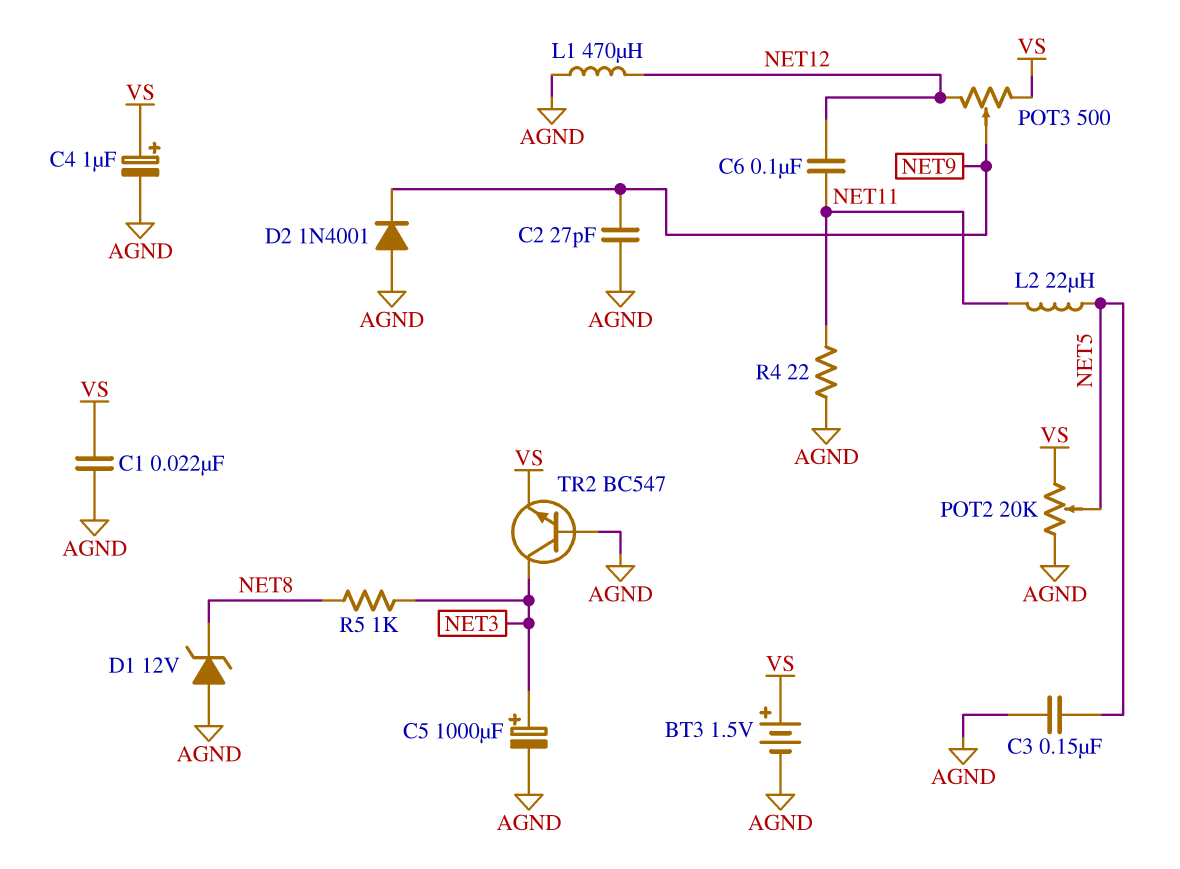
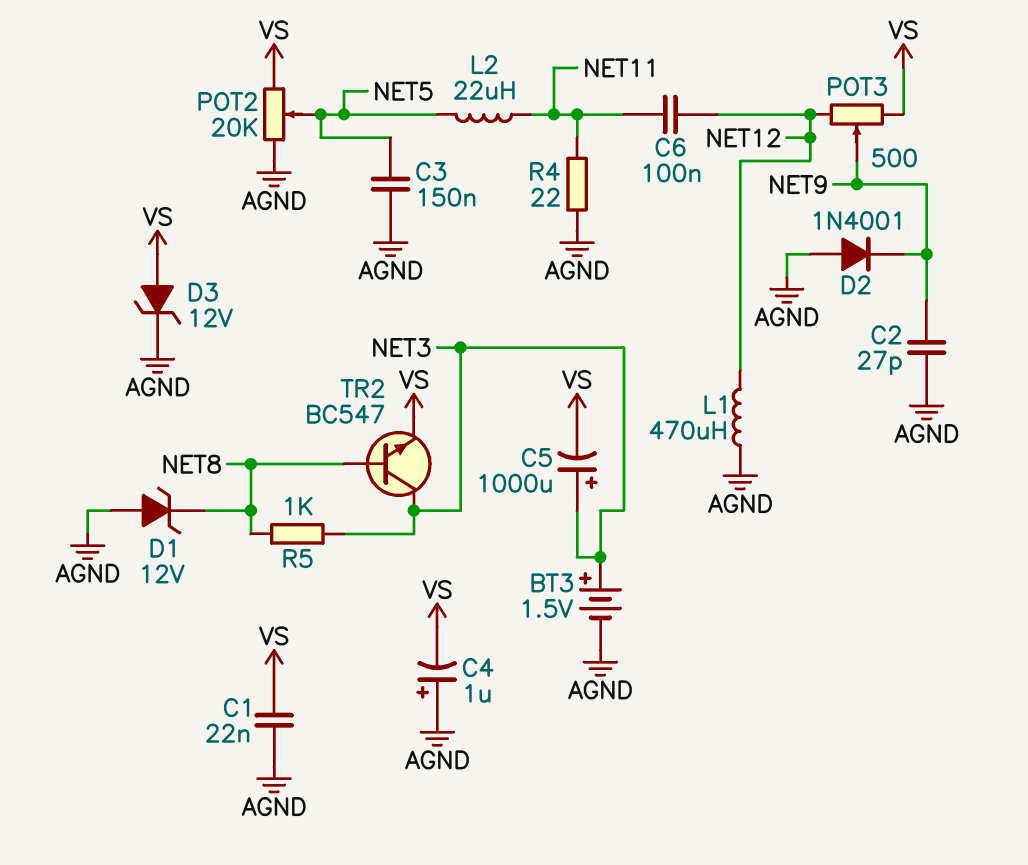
BT3: 1.5V (plus VS, minus AGND) -> 1.5V (plus NET3, minus AGND)
C4: 1uF (plus VS, minus AGND) -> 1uF (plus AGND, minus VS)
C5: 1000uF (plus NET3, minus AGND) -> 1000uF (plus NET3, minus VS)
D3: none -> zener 12V (A VS, K AGND)
TR2: NPN BC547 (B AGND, C NET3, E VS) -> NPN BC547 (B NET8, C NET3, E VS)

